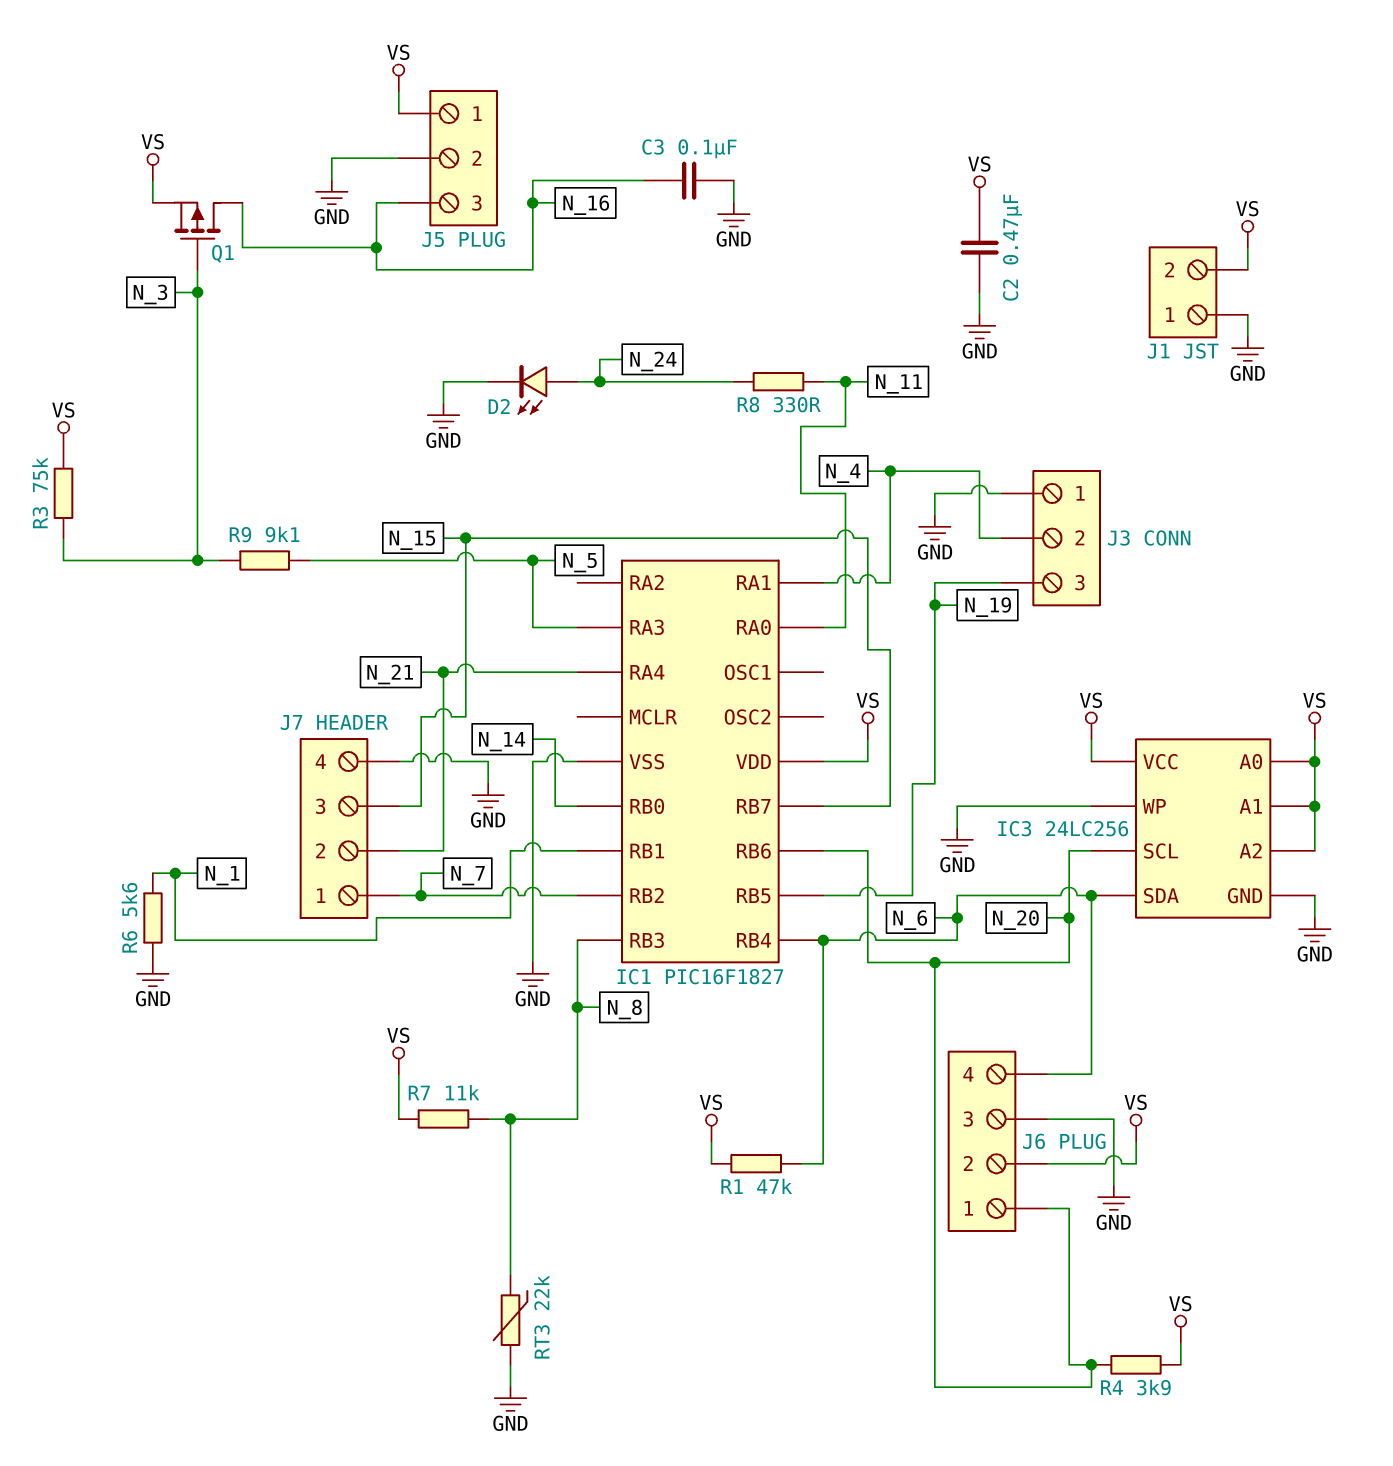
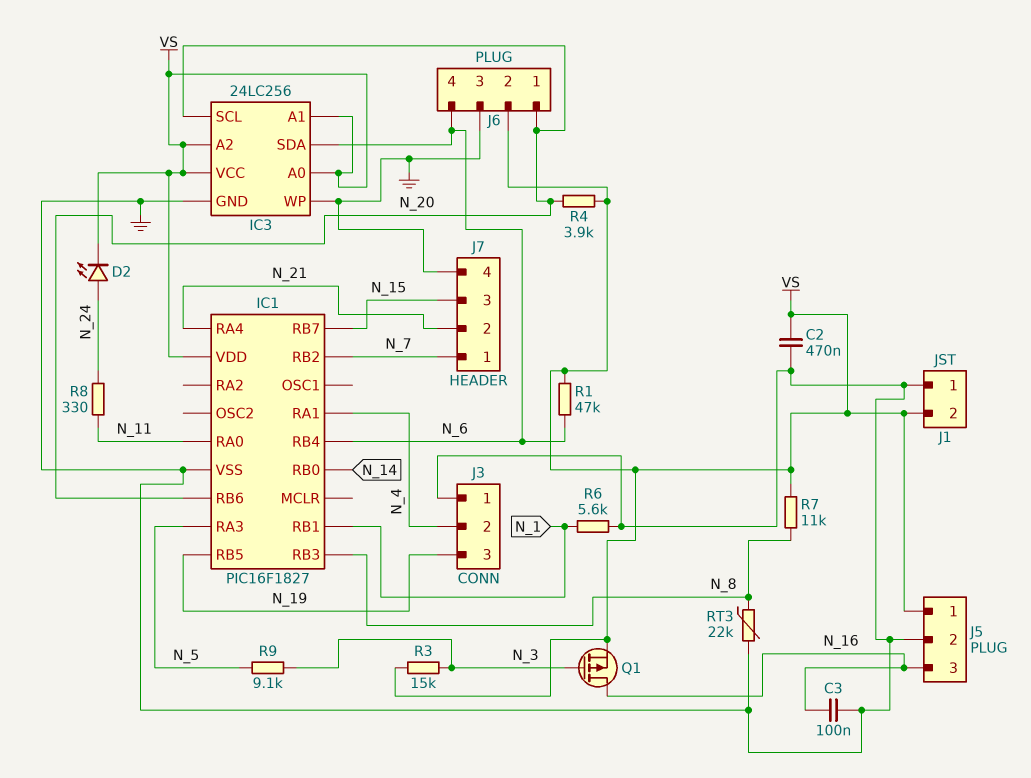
D2: LED (A N_24, K GND) -> LED (A N_24, K VS)
R3: 75k (N_3, VS) -> 15k (N_3, VS)

